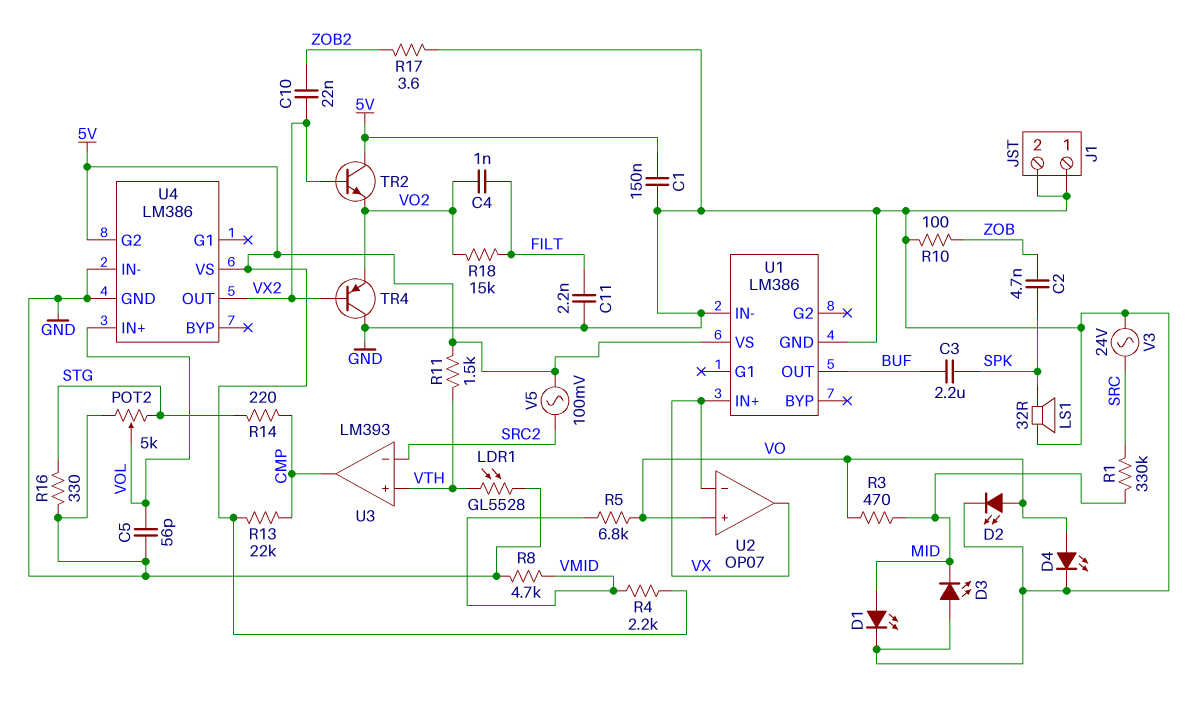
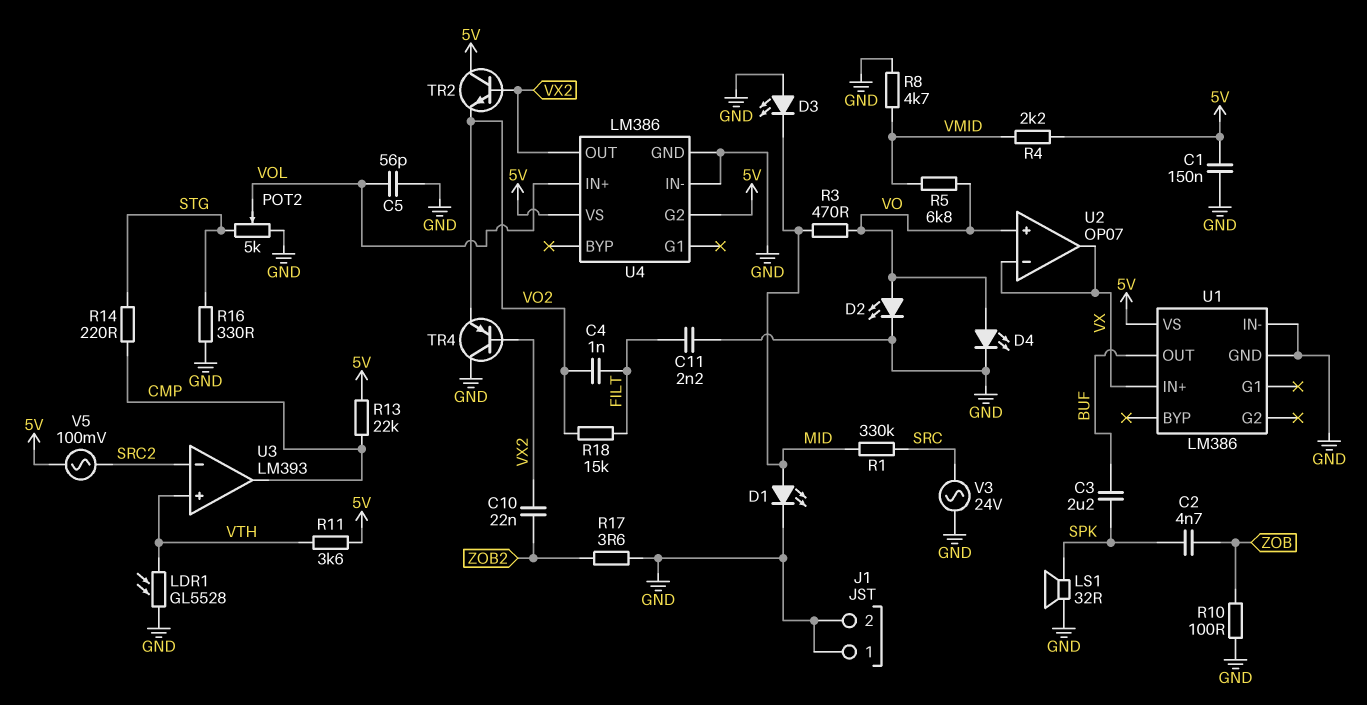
R11: 1.5k (5V, VTH) -> 3.6k (5V, VTH)

